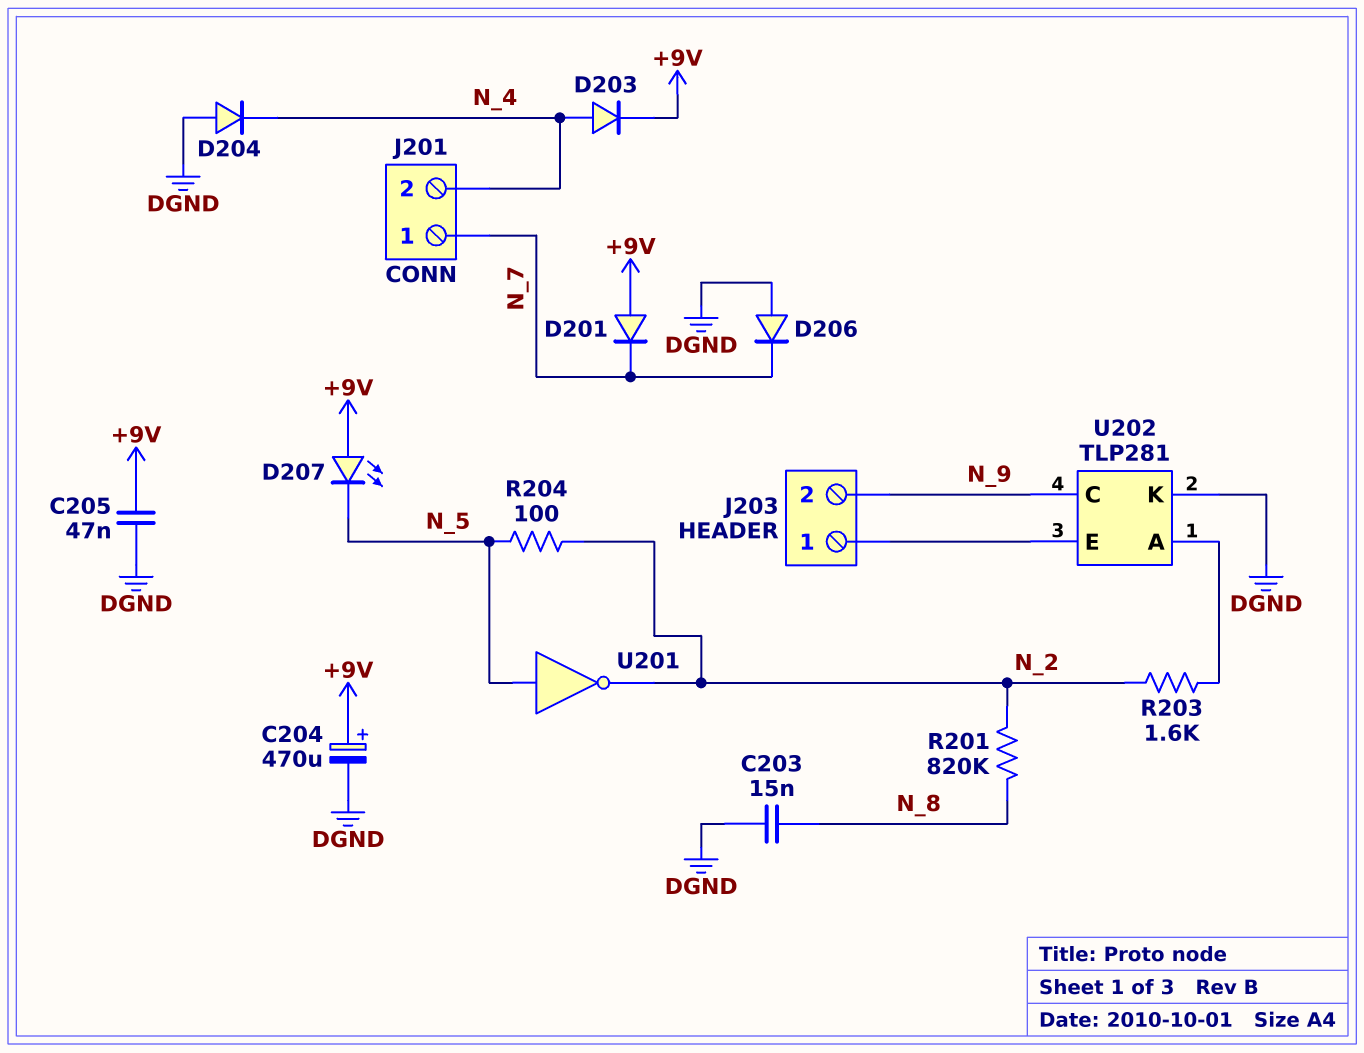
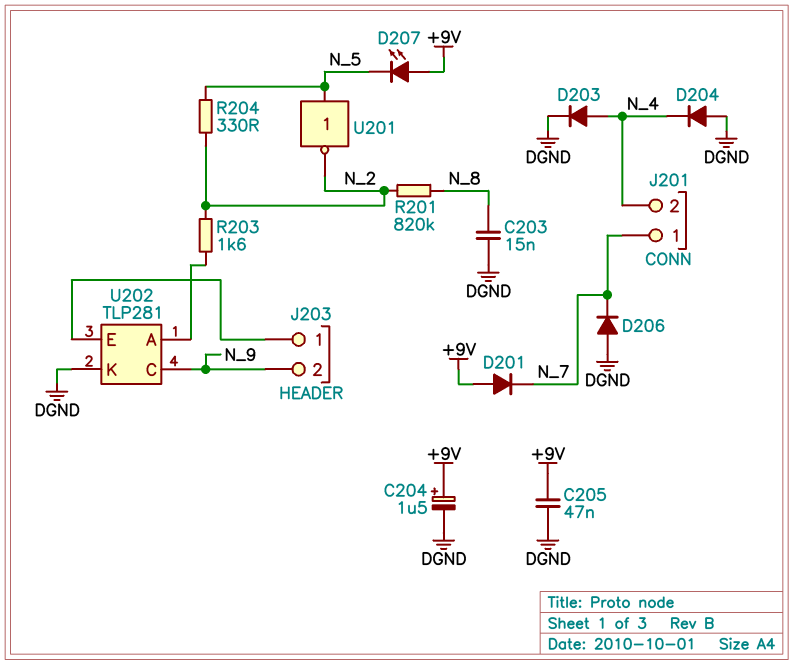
C204: 470uF (plus +9V, minus DGND) -> 1.5uF (plus +9V, minus DGND)
D203: diode (A N_4, K +9V) -> diode (A N_4, K DGND)
R204: 100 (N_2, N_5) -> 330 (N_2, N_5)

